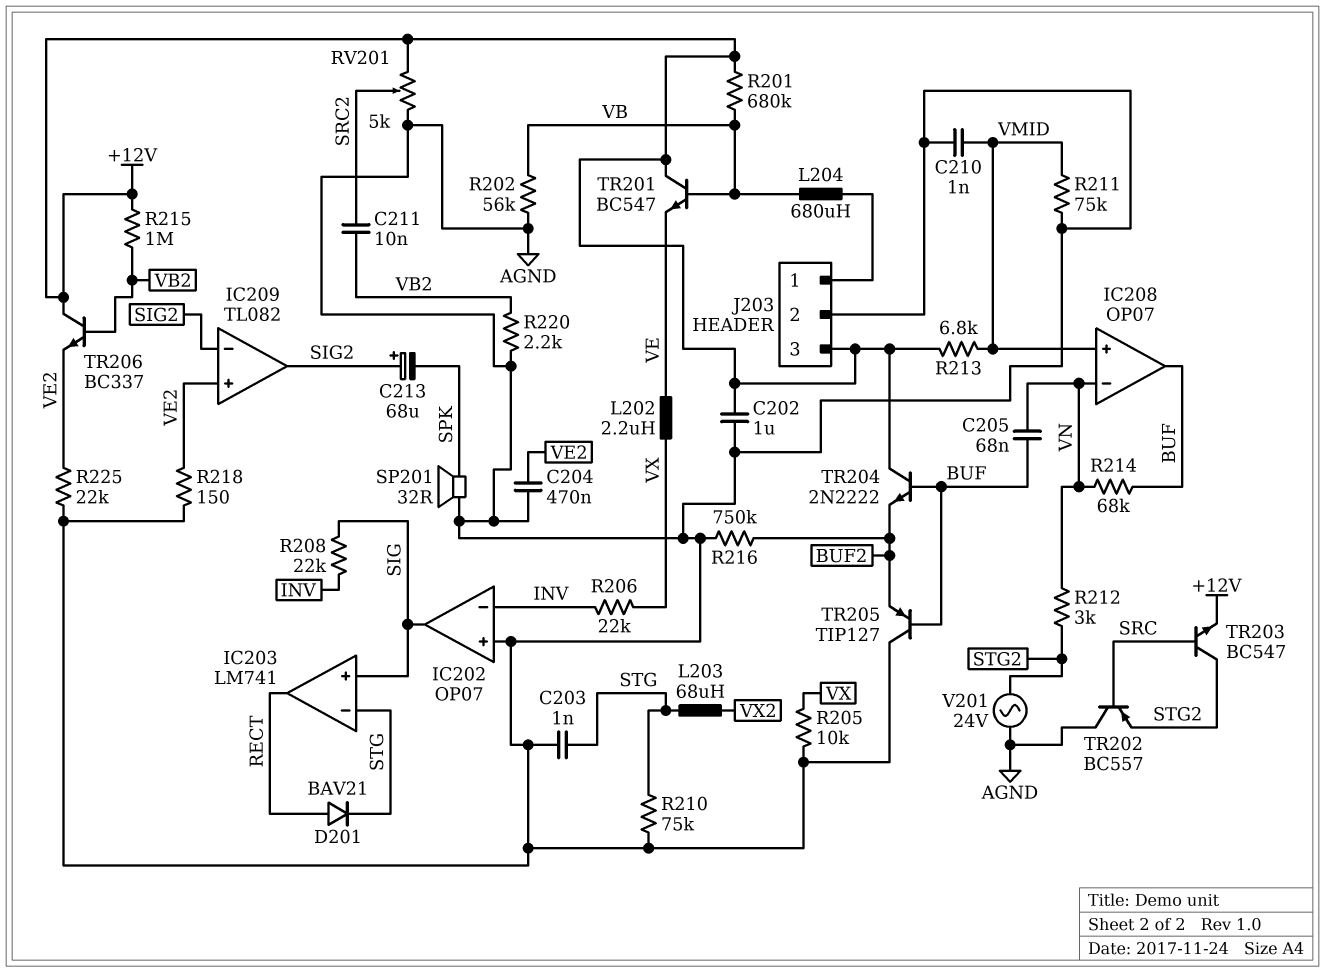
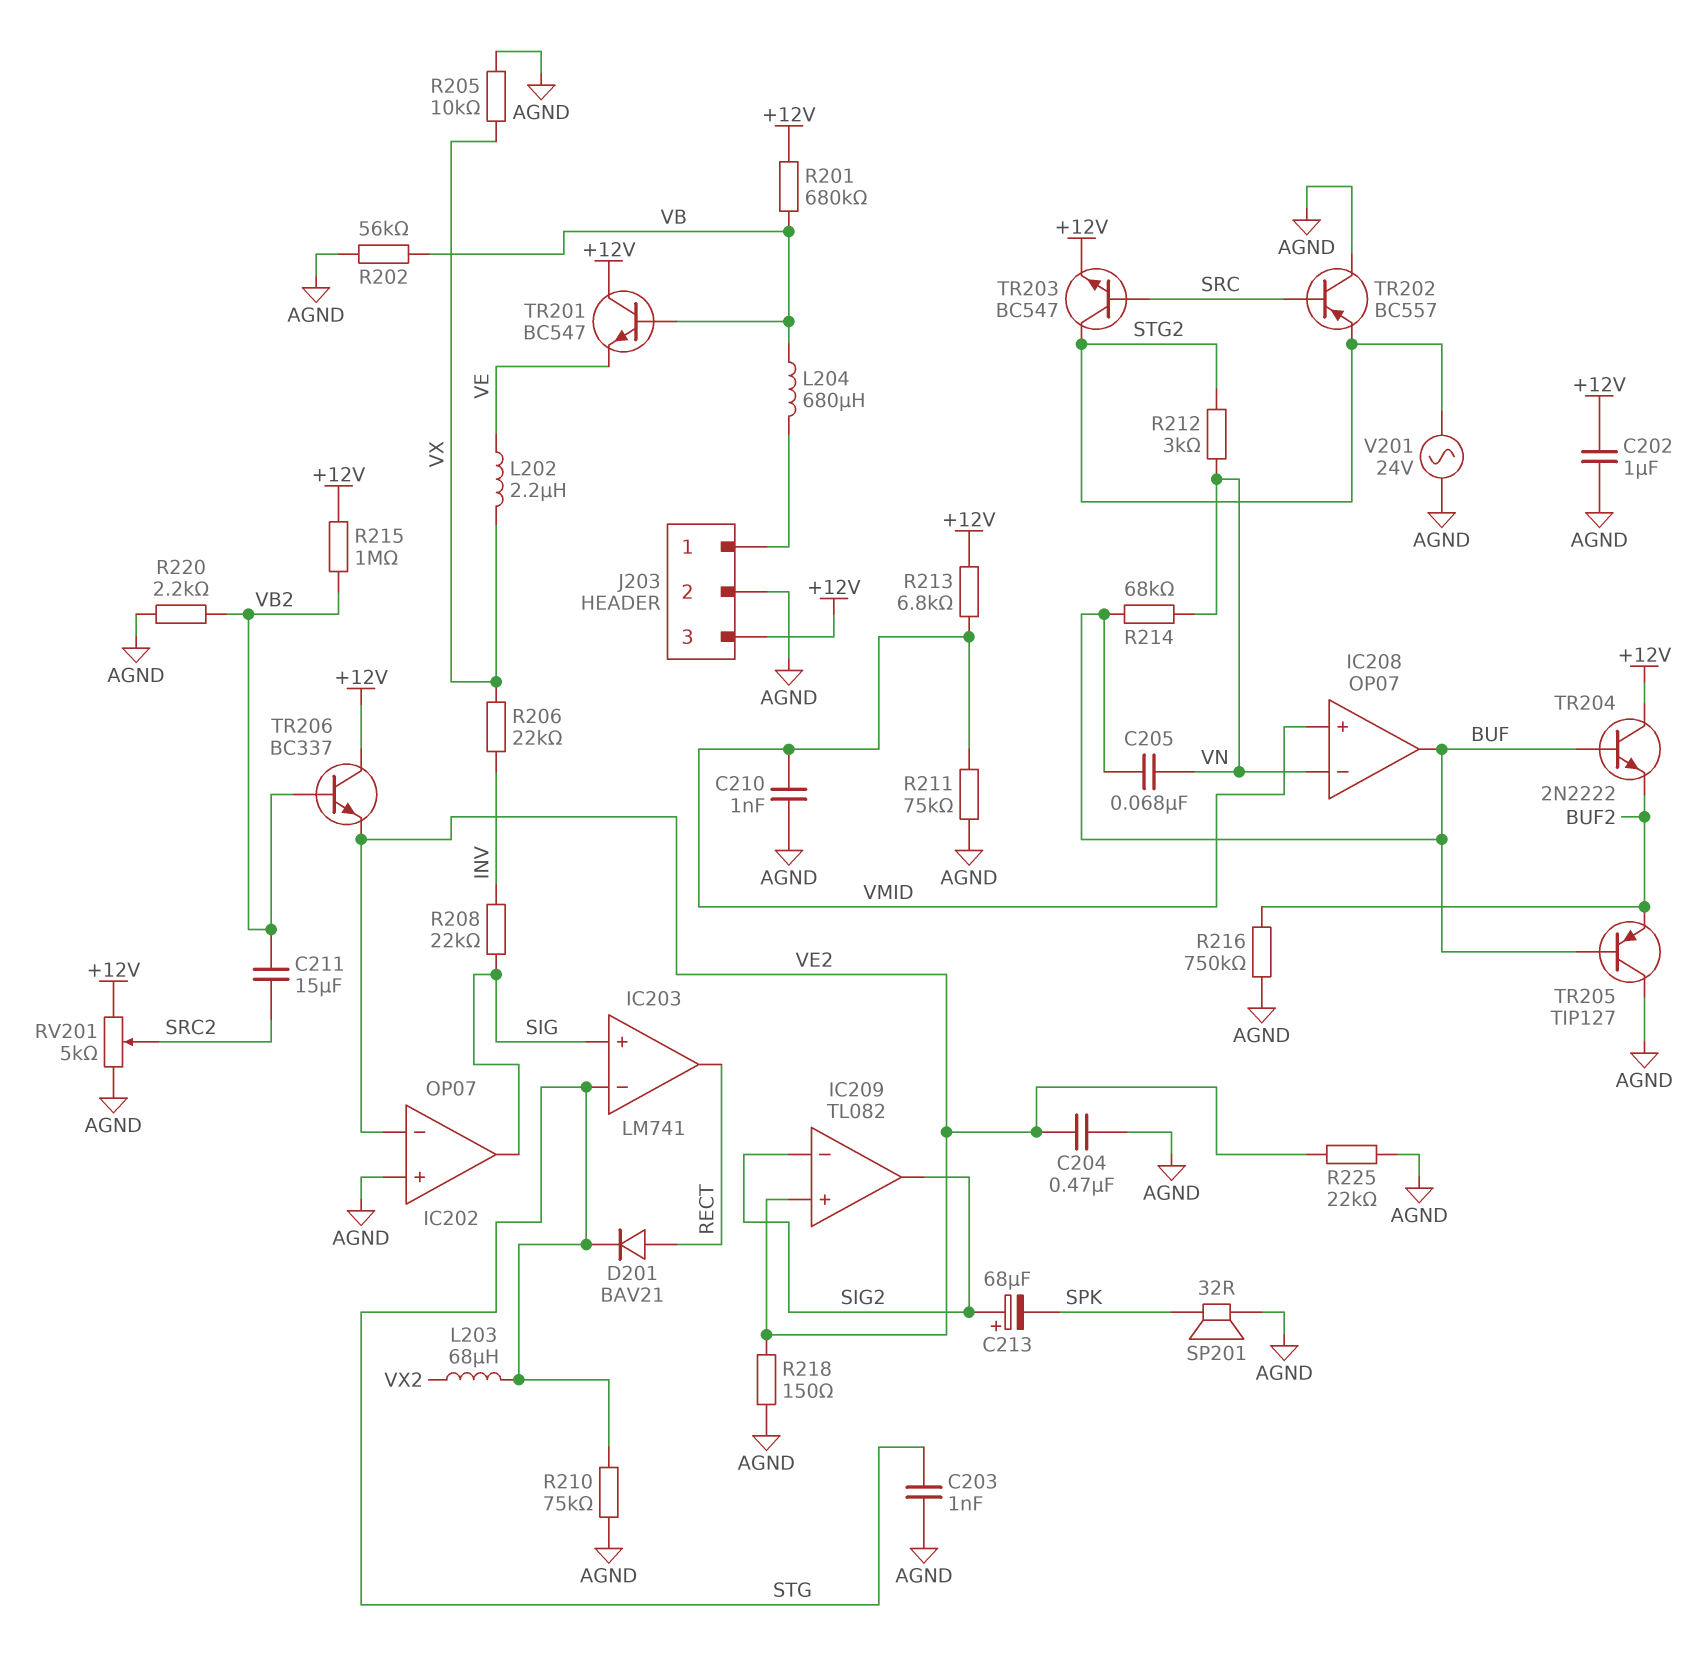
C211: 10nF (SRC2, VB2) -> 15uF (SRC2, VB2)
IC202 pin in-: INV -> VE2

